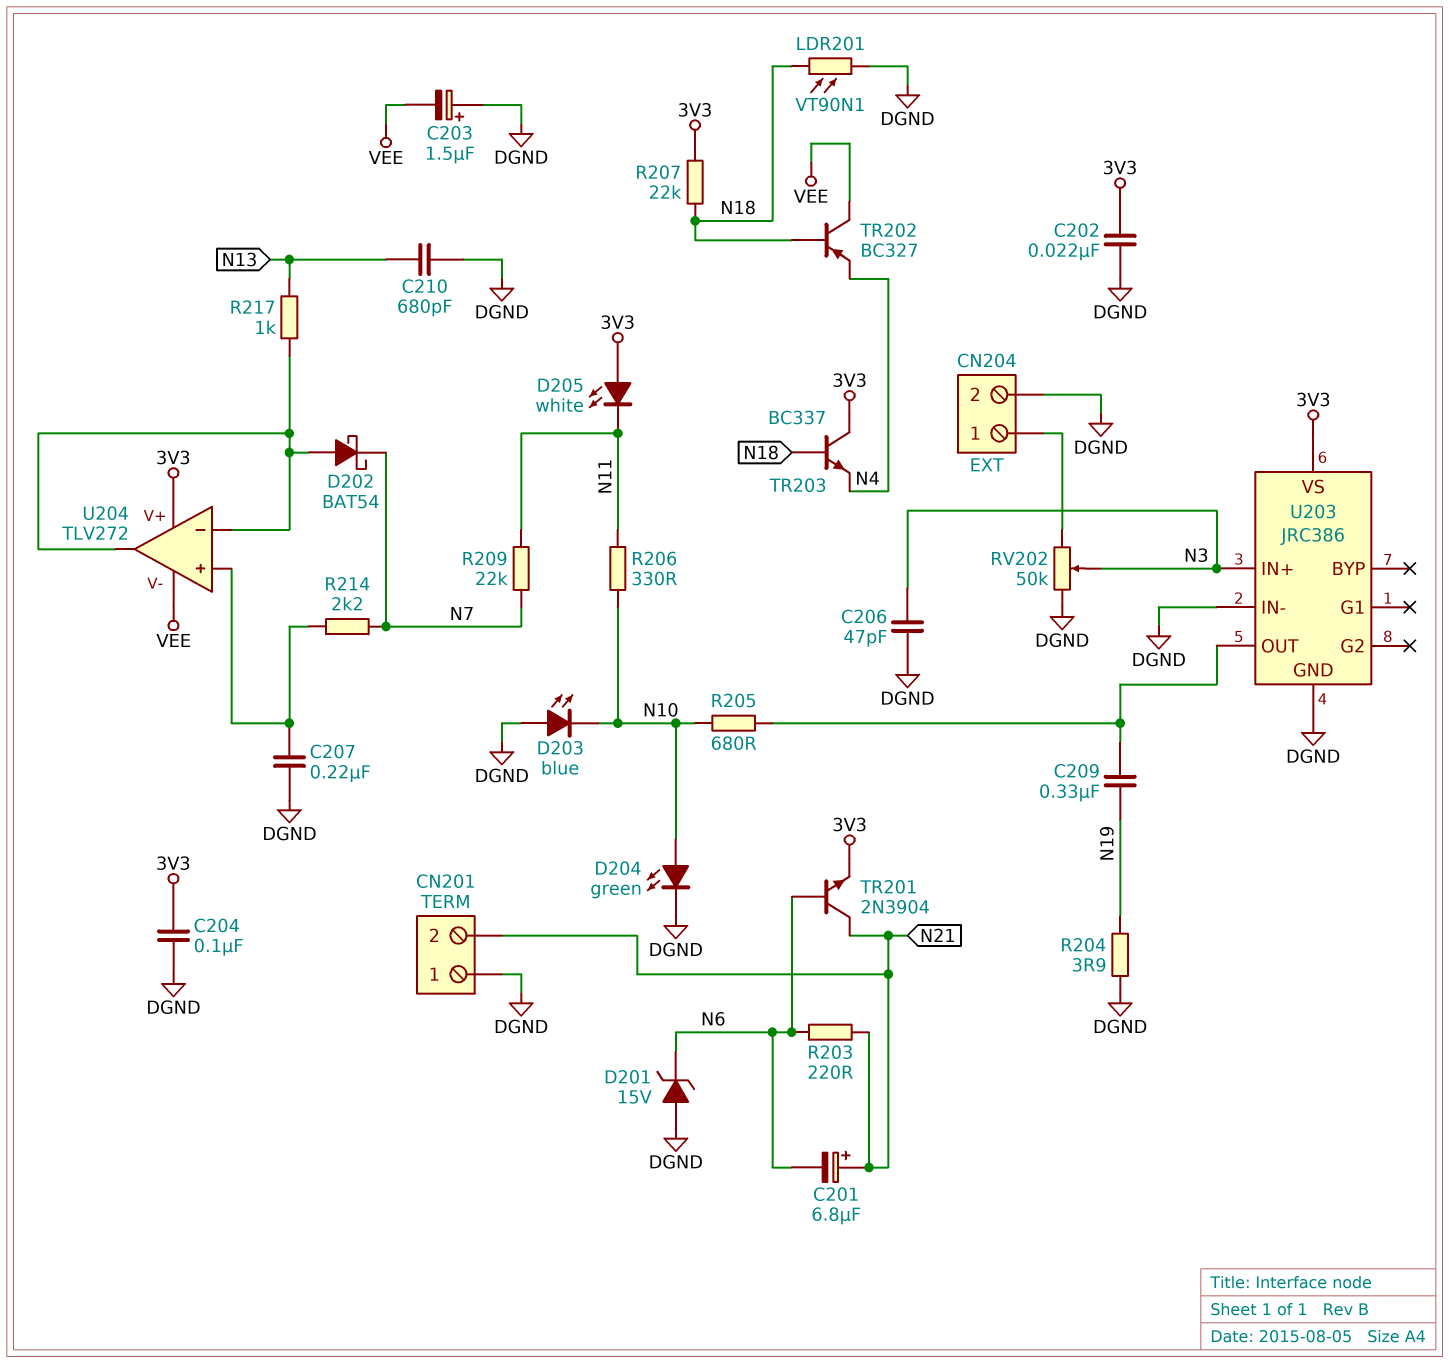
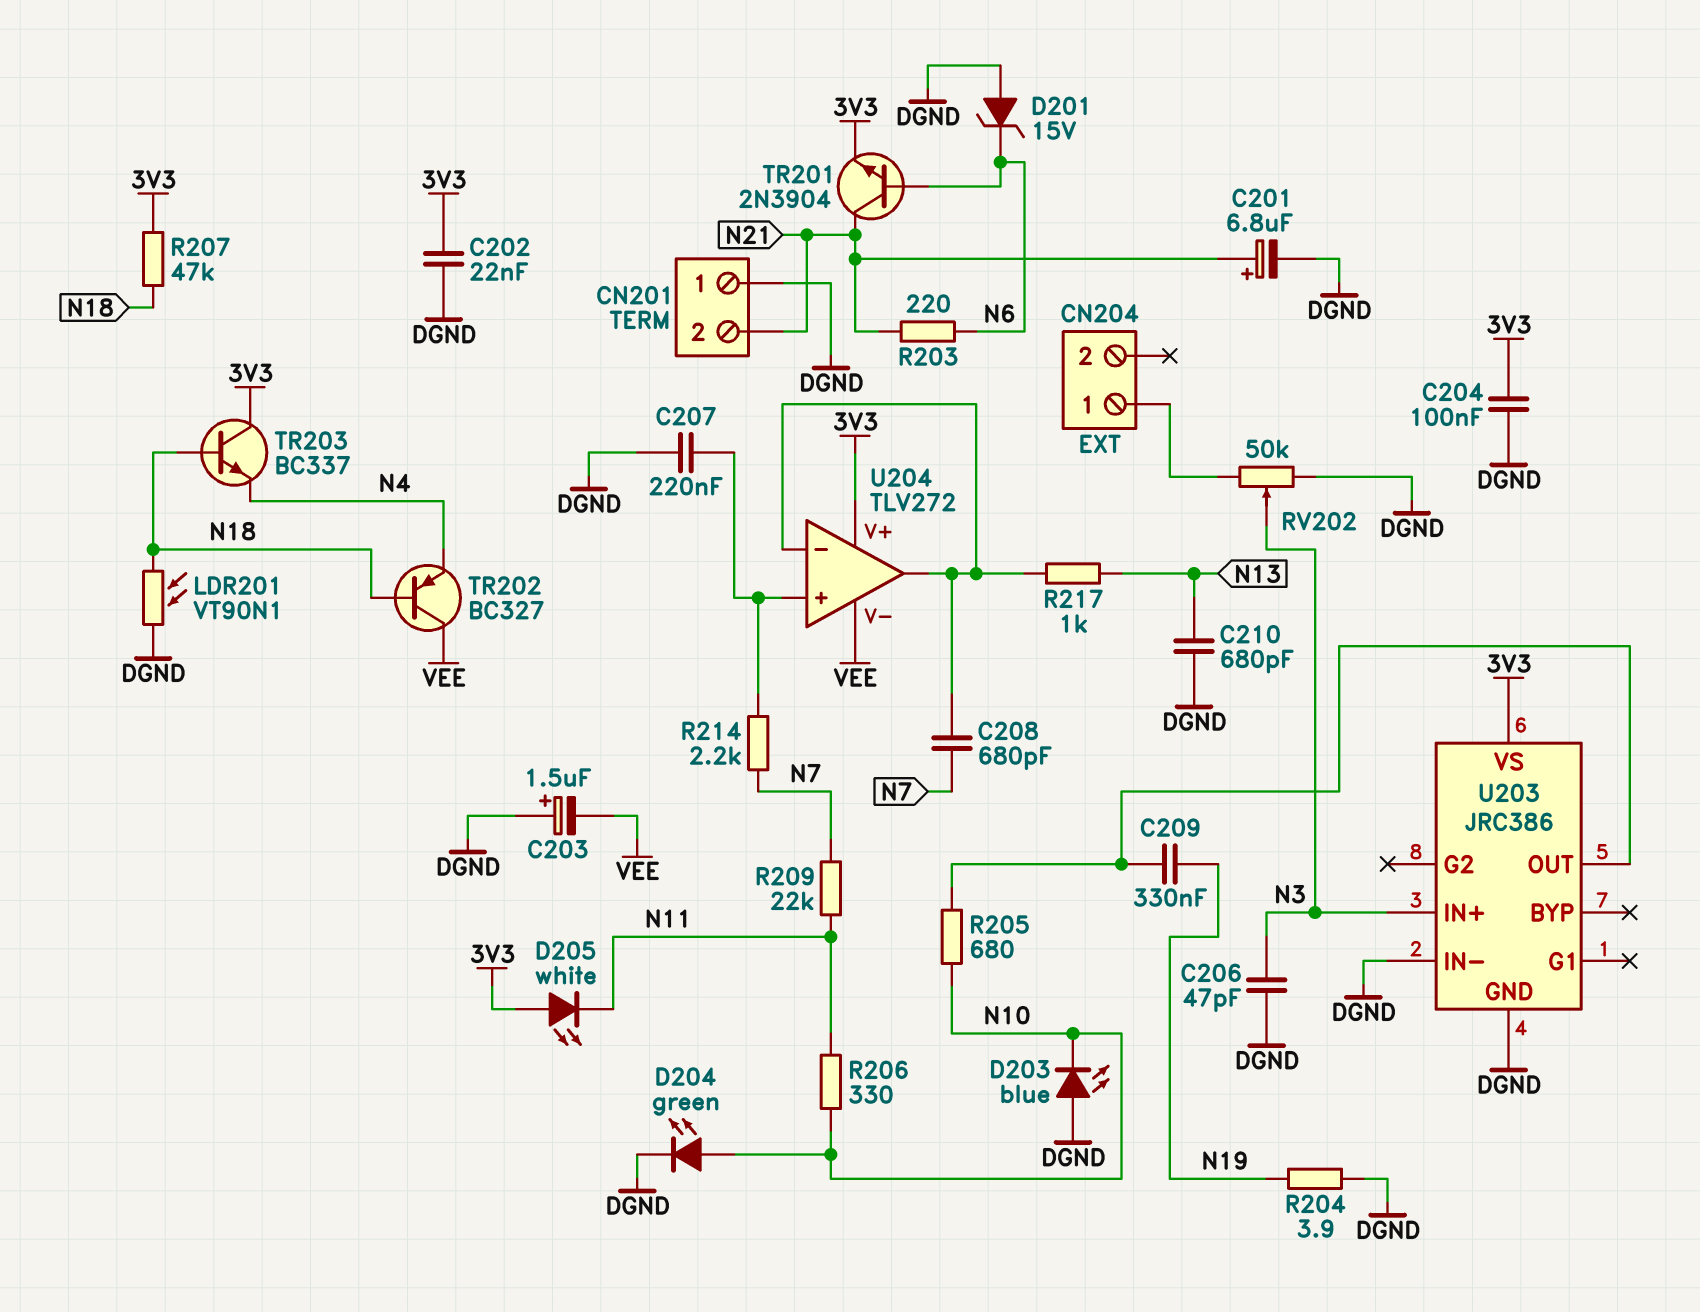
C201: 6.8uF (plus N21, minus N6) -> 6.8uF (plus N21, minus DGND)
C208: none -> 680pF (N7, U204/in-)
CN204 pin 2: DGND -> none
D202: schottky BAT54 (A U204/in-, K N7) -> none
R207: 22k (3V3, N18) -> 47k (3V3, N18)

